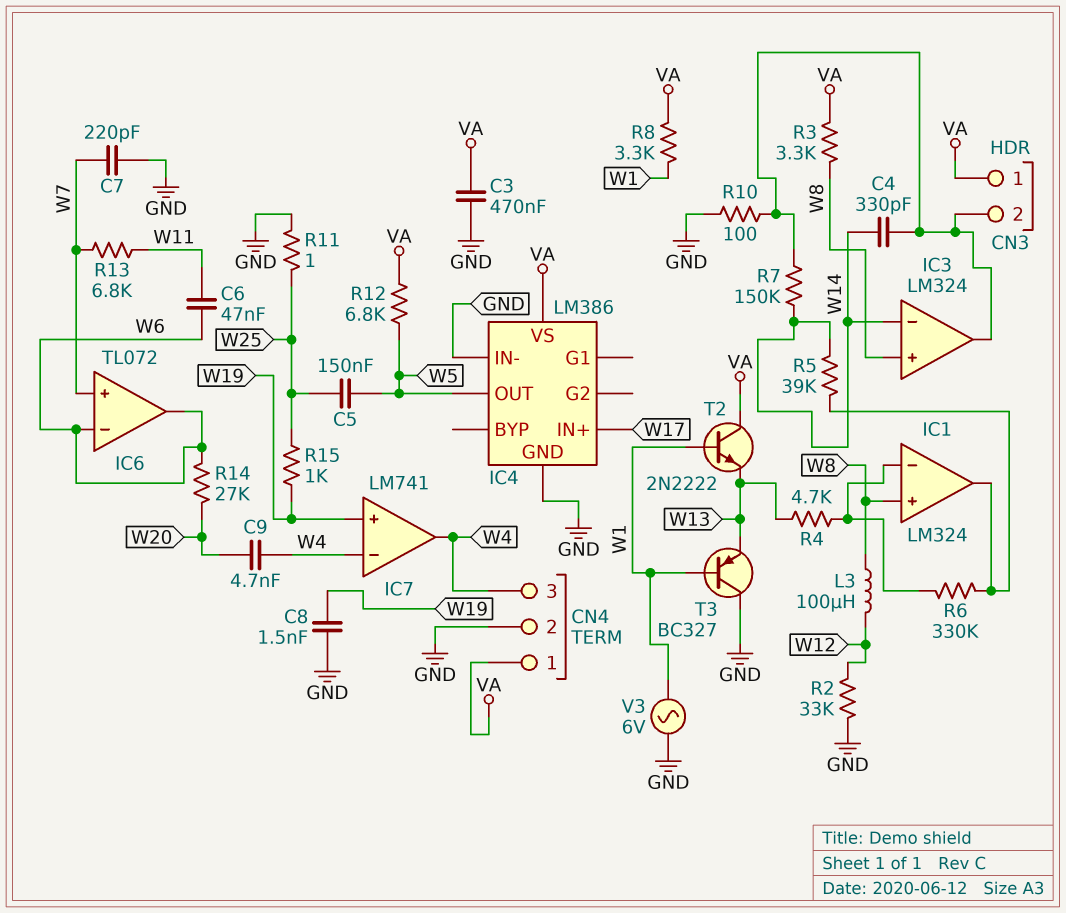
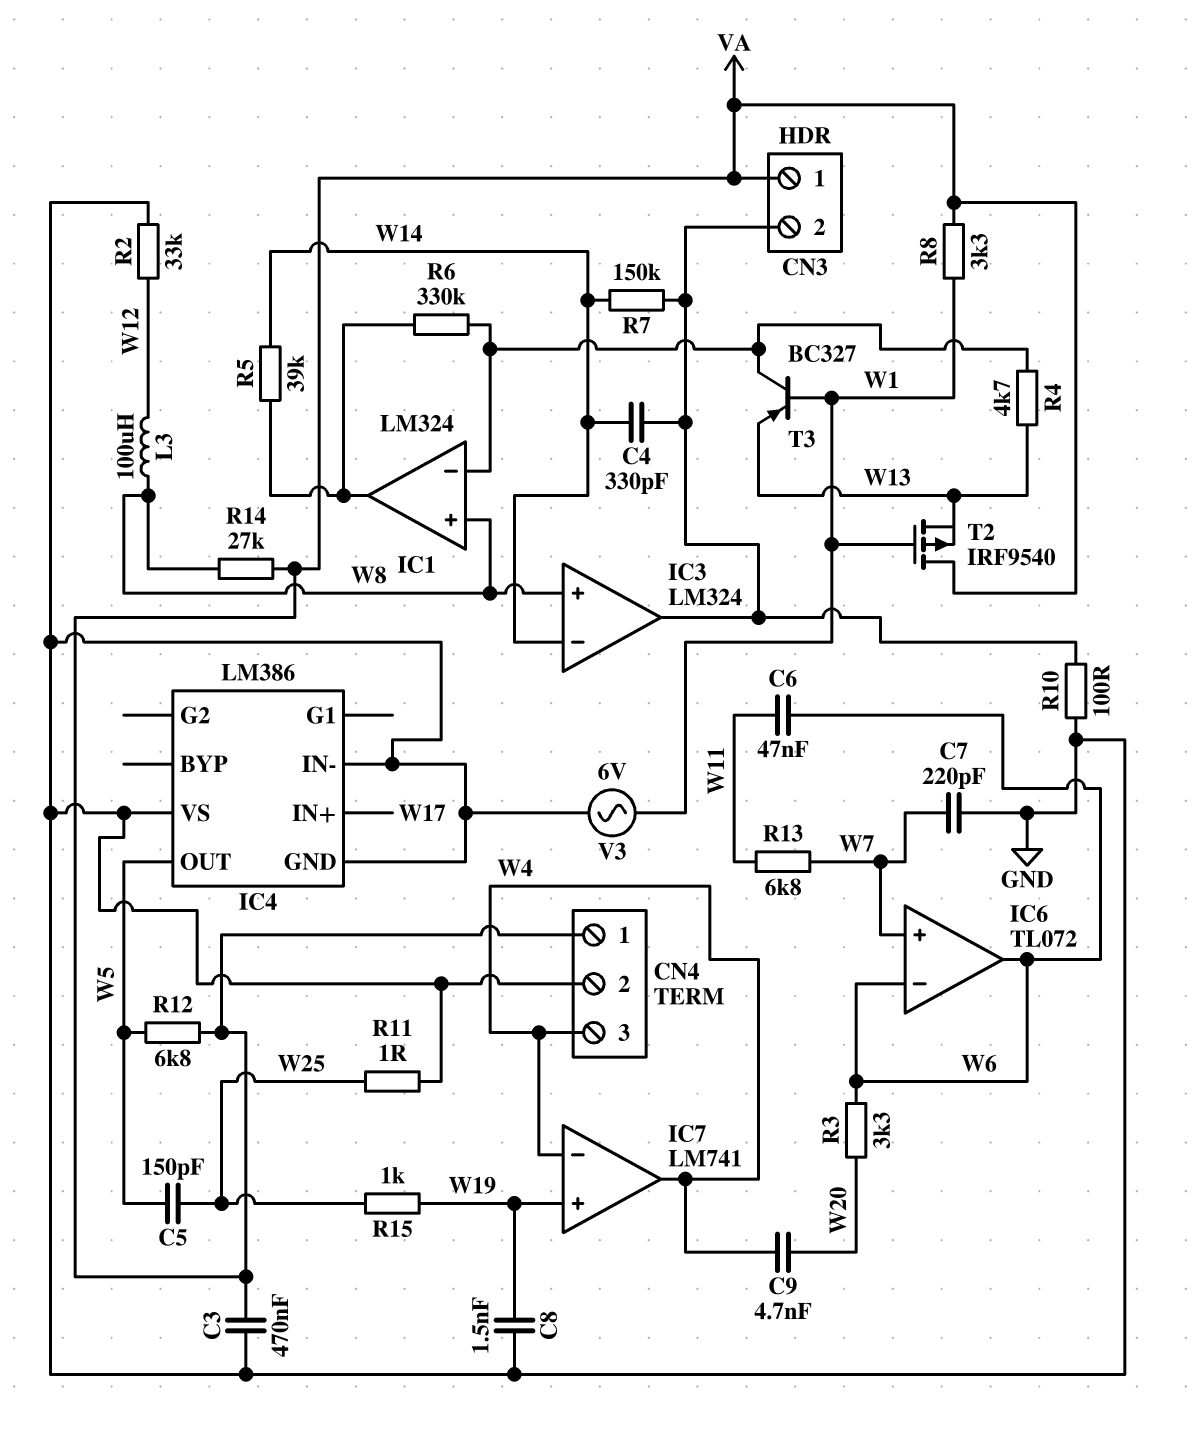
C5: 150nF (W5, W25) -> 150pF (W5, W25)
IC4 pin VS: VA -> GND
R3: 3.3k (VA, W8) -> 3.3k (W6, W20)
R14: 27k (W6, W20) -> 27k (VA, W8)
T2: NPN 2N2222 (B W1, C VA, E W13) -> PMOS IRF9540 (G W1, D VA, S W13)
T3: PNP BC327 (B W1, C GND, E W13) -> PNP BC327 (B W1, C IC1/in-, E W13)

